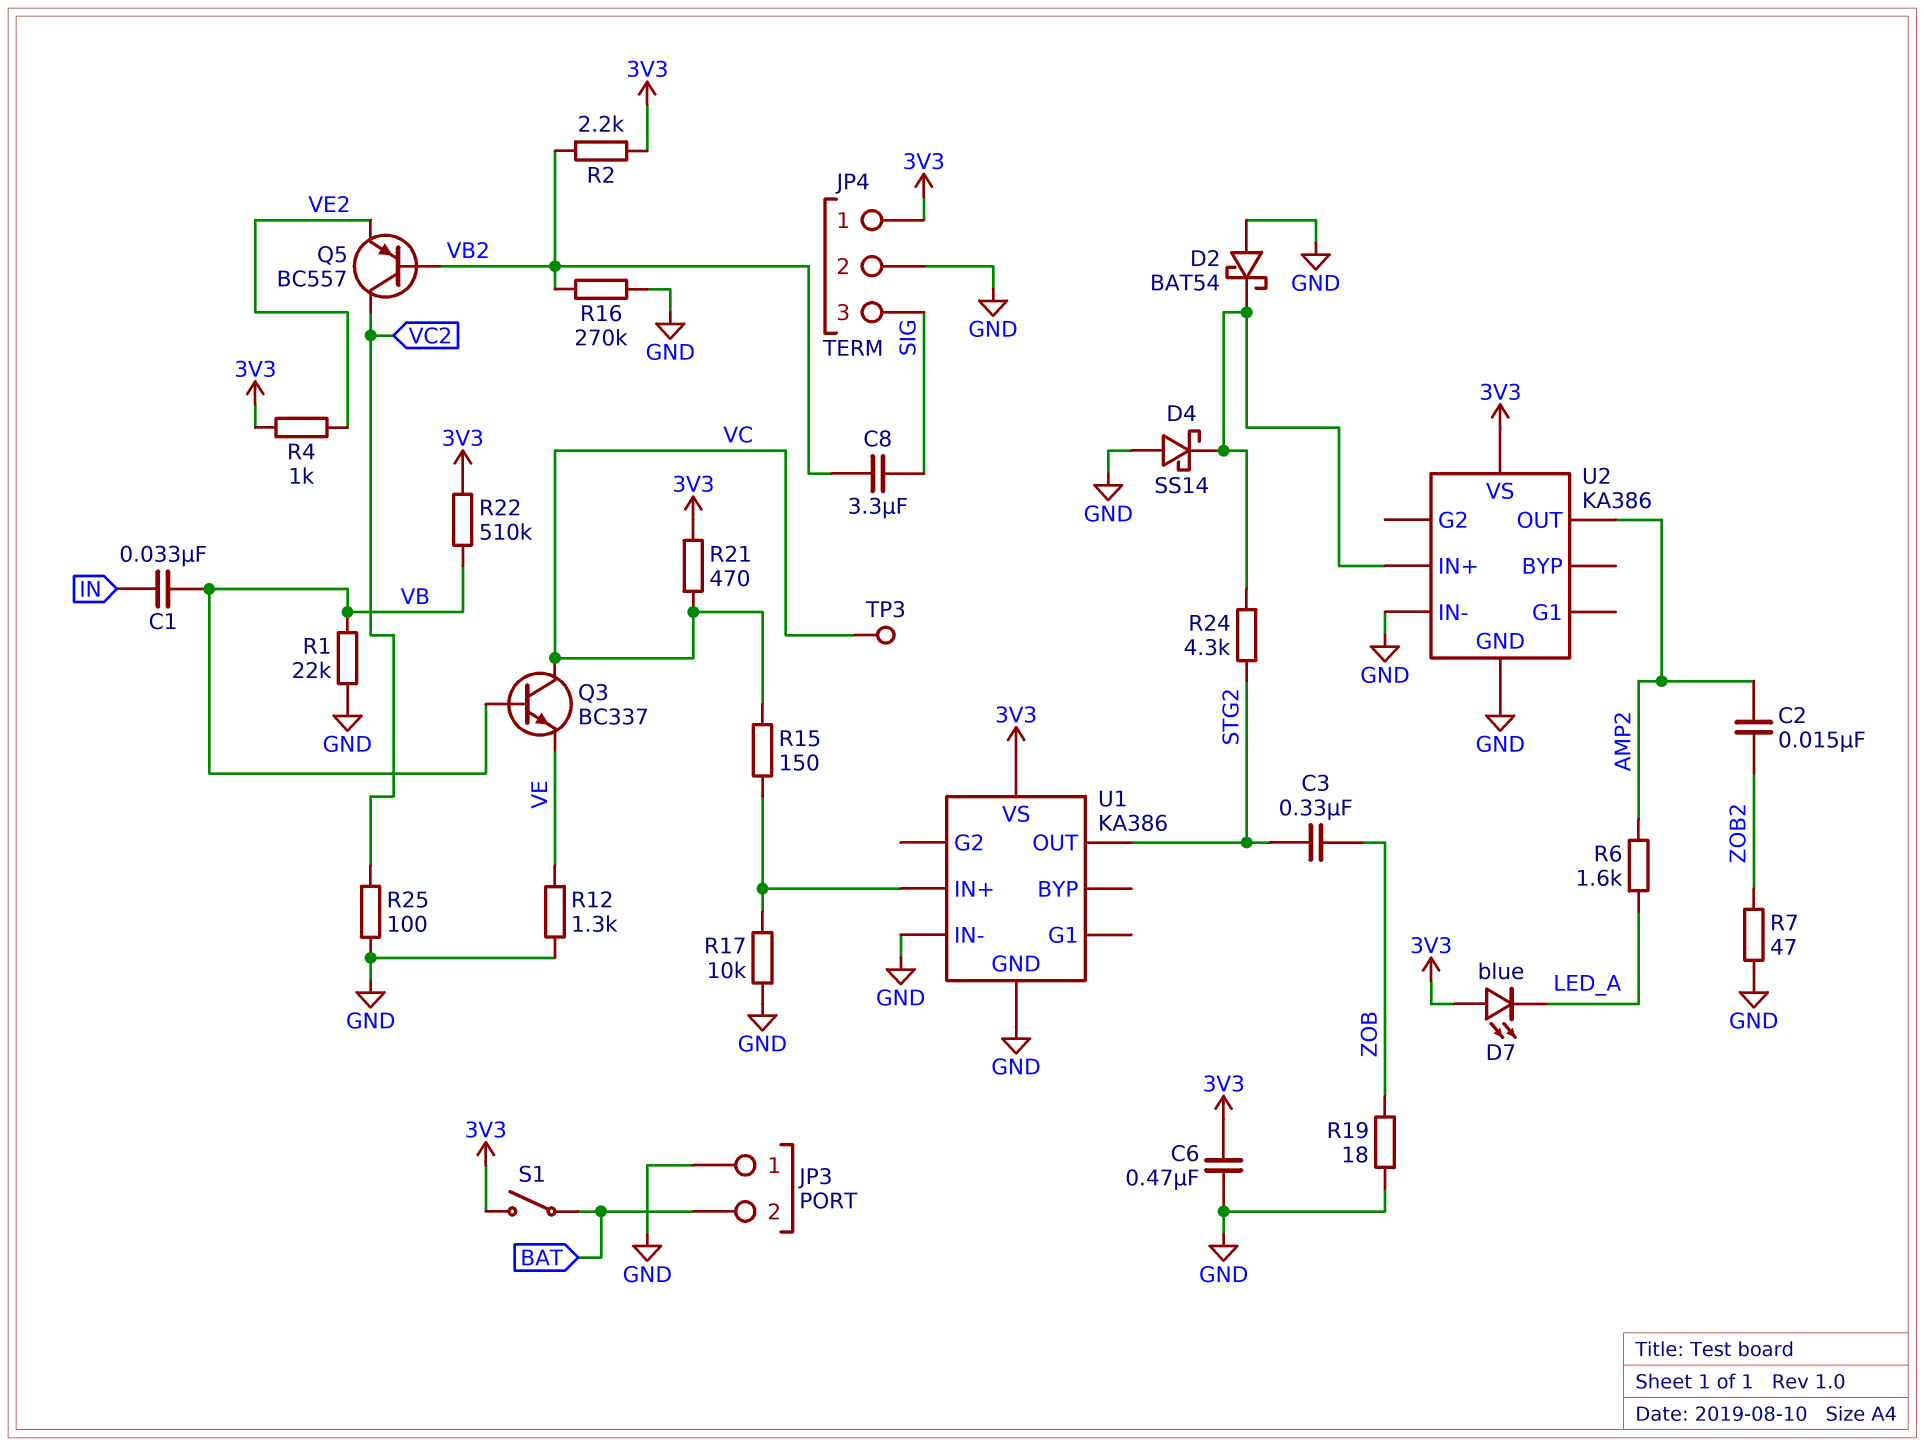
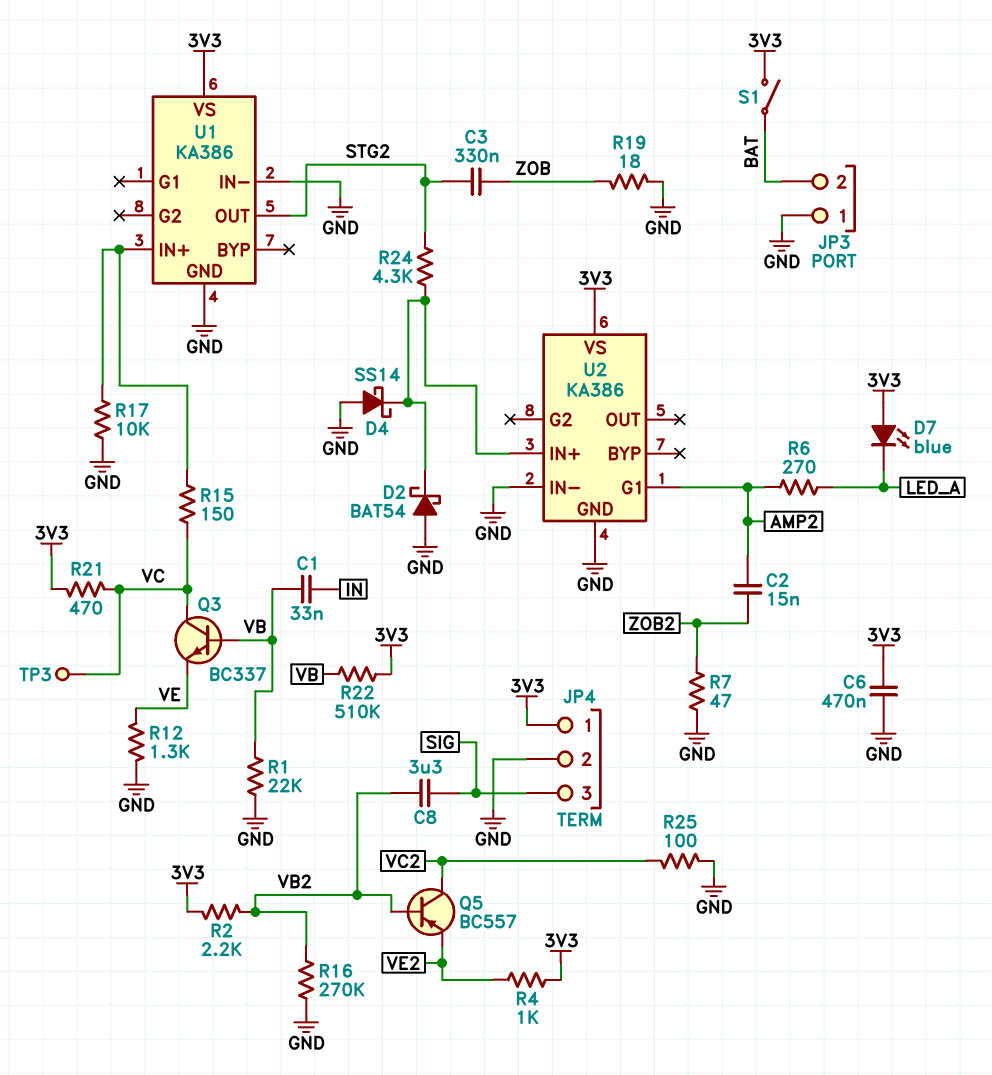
R6: 1.6k (AMP2, LED_A) -> 270 (AMP2, LED_A)
U2 pin G1: none -> AMP2
U2 pin OUT: AMP2 -> none

